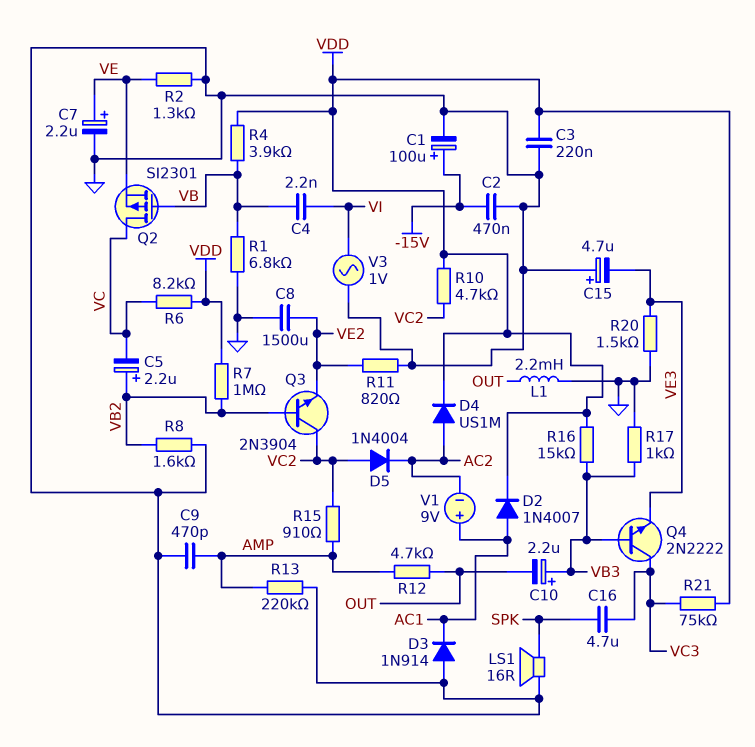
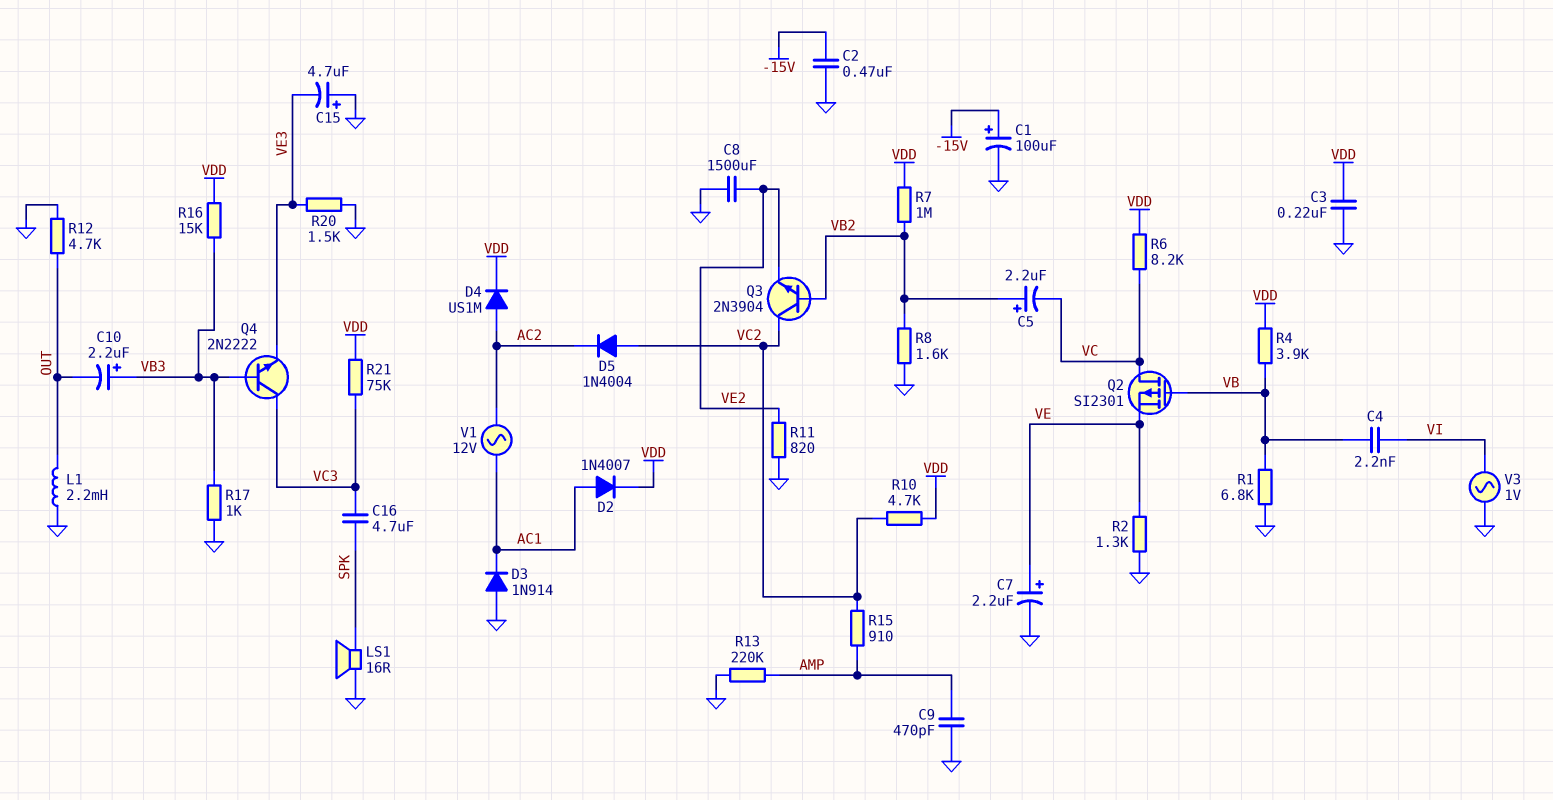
R12: 4.7k (AMP, OUT) -> 4.7k (GND, OUT)
V1: 9V (plus AC1, minus AC2) -> AC 12V (AC1, AC2)

